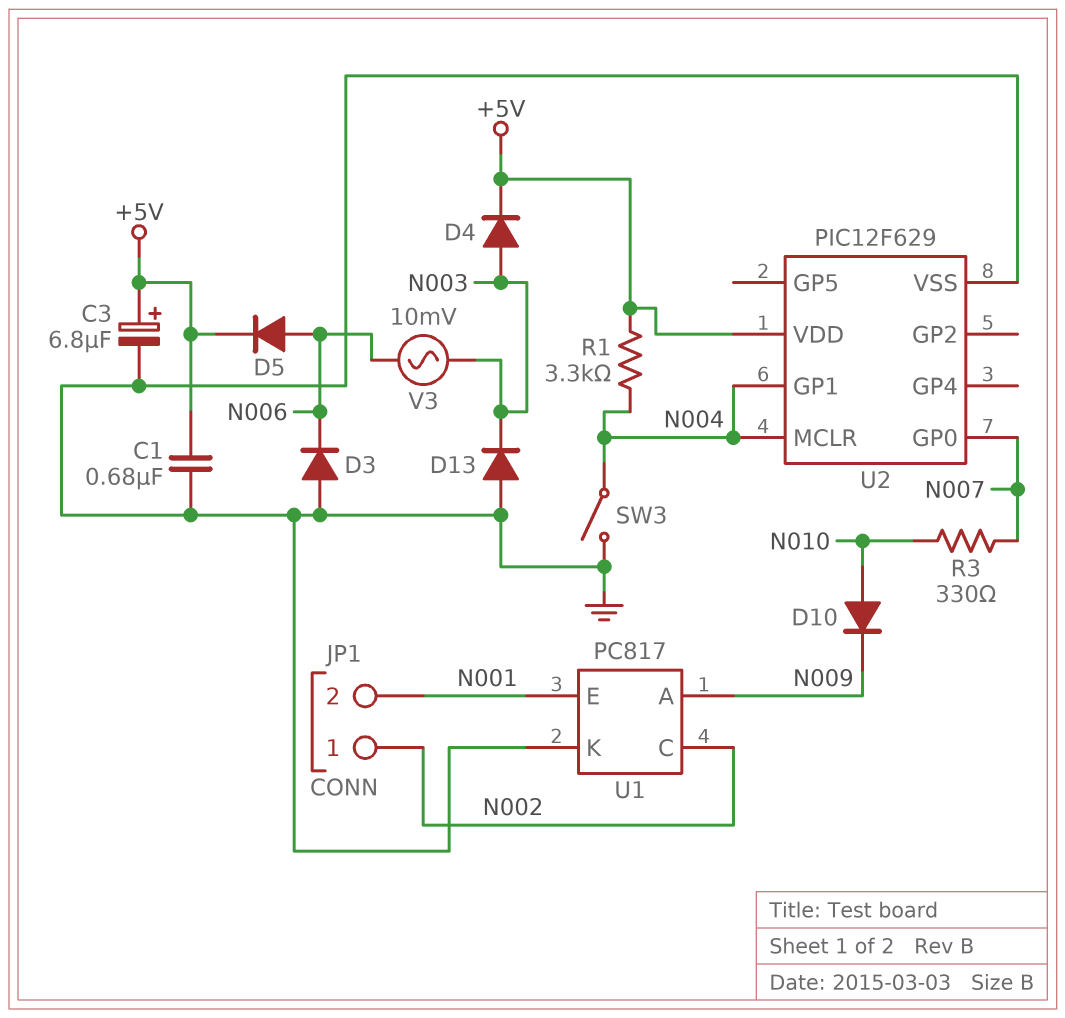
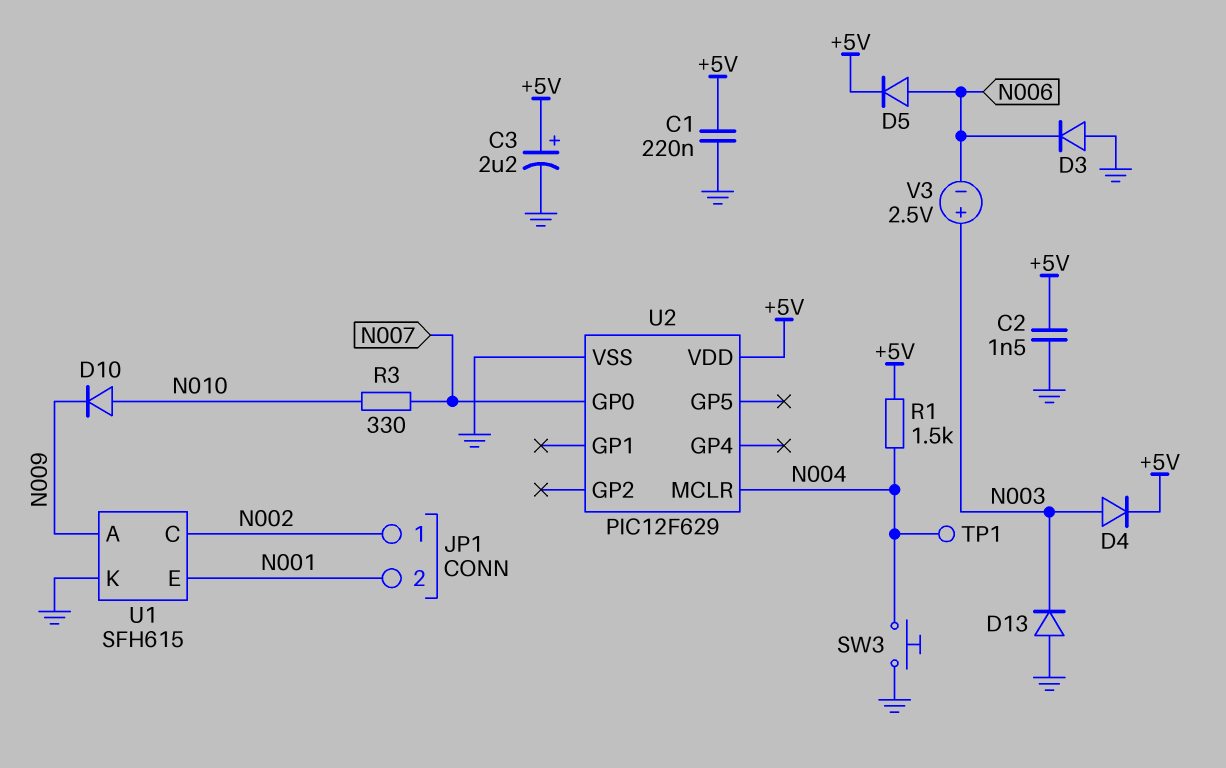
C1: 680nF (+5V, GND) -> 220nF (+5V, GND)
C2: none -> 1.5nF (+5V, GND)
C3: 6.8uF (plus +5V, minus GND) -> 2.2uF (plus +5V, minus GND)
R1: 3.3k (+5V, N004) -> 1.5k (+5V, N004)
SW3: switch (GND, N004) -> button (GND, N004)
TP1: none -> test point (N004)
U1: PC817 -> SFH615
U2 pin GP1: N004 -> none
V3: AC 10mV (N003, N006) -> 2.5V (plus N003, minus N006)

